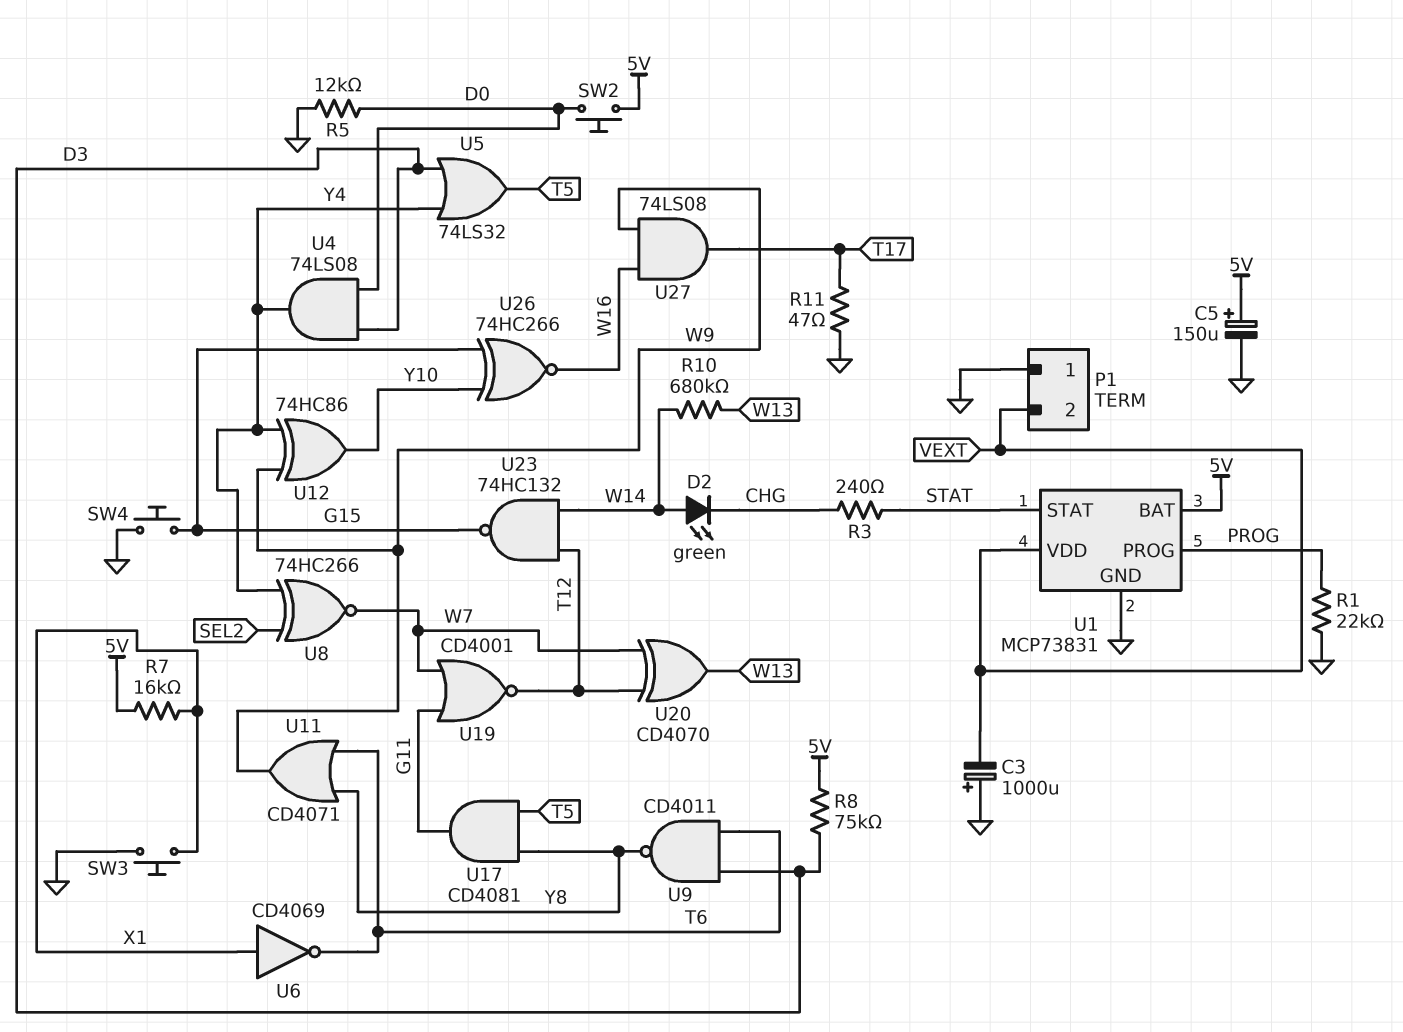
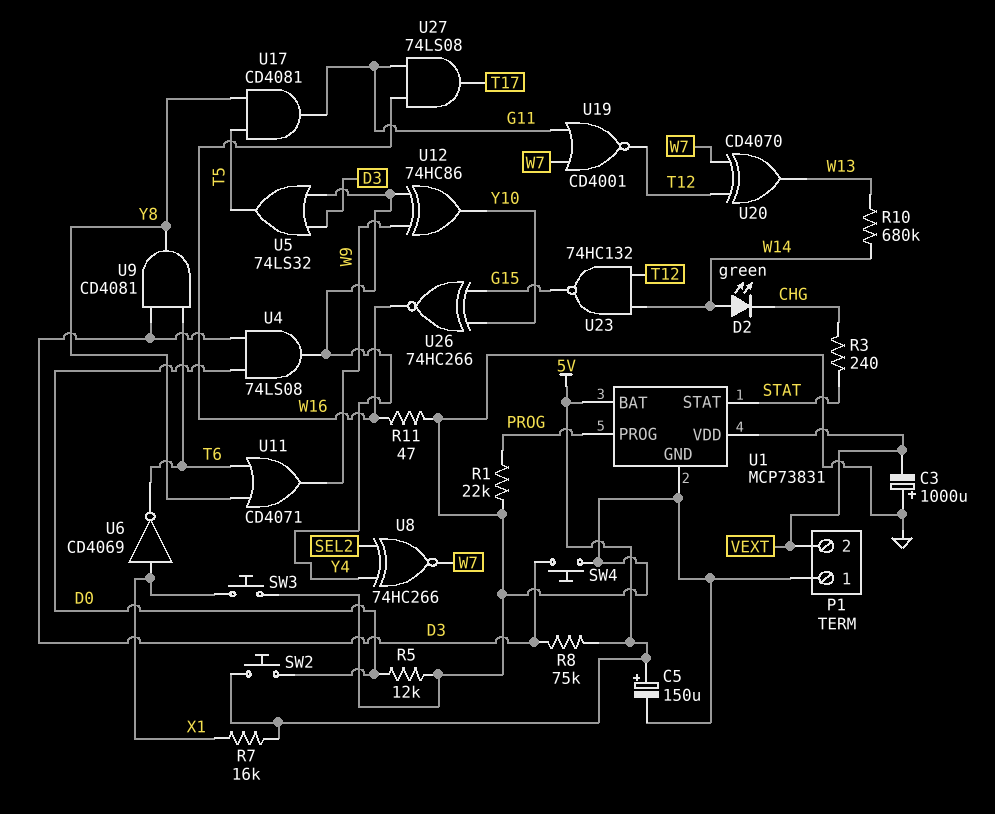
R11: 47 (GND, T17) -> 47 (GND, W16)
SW4: button (G15, GND) -> button (D3, GND)
U9: NAND CD4011 (in D3, in T6, out Y8) -> AND CD4081 (in D3, in T6, out Y8)
U27: AND 74LS08 (in W9, in W16, out T17) -> AND 74LS08 (in G11, in W16, out T17)

